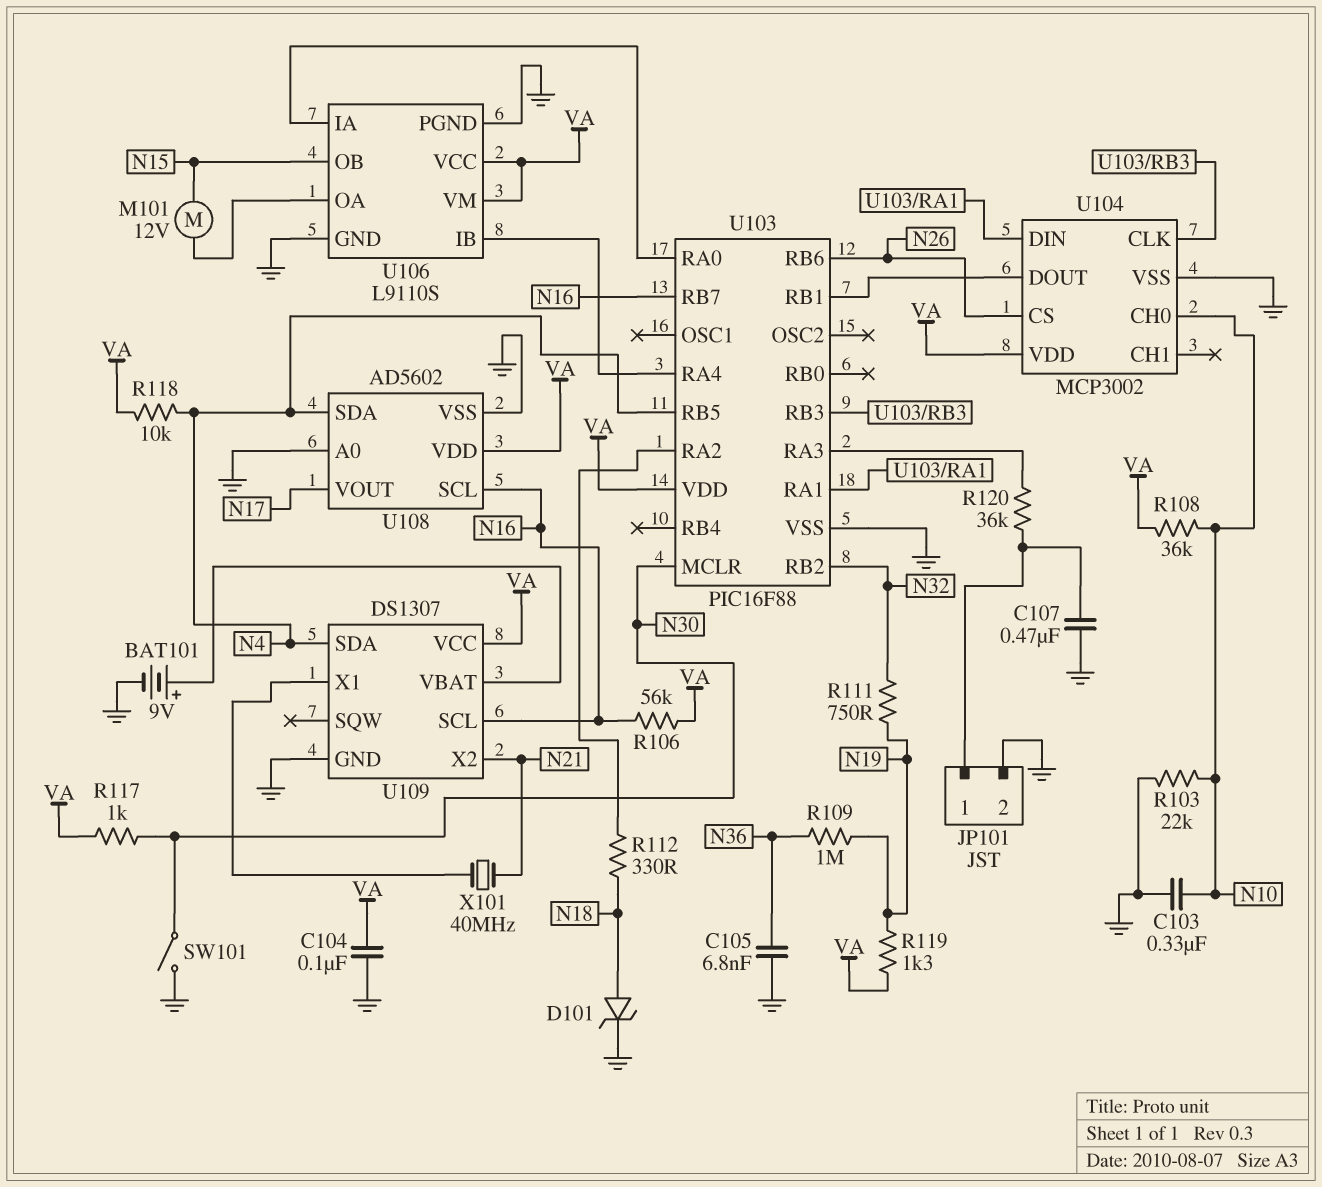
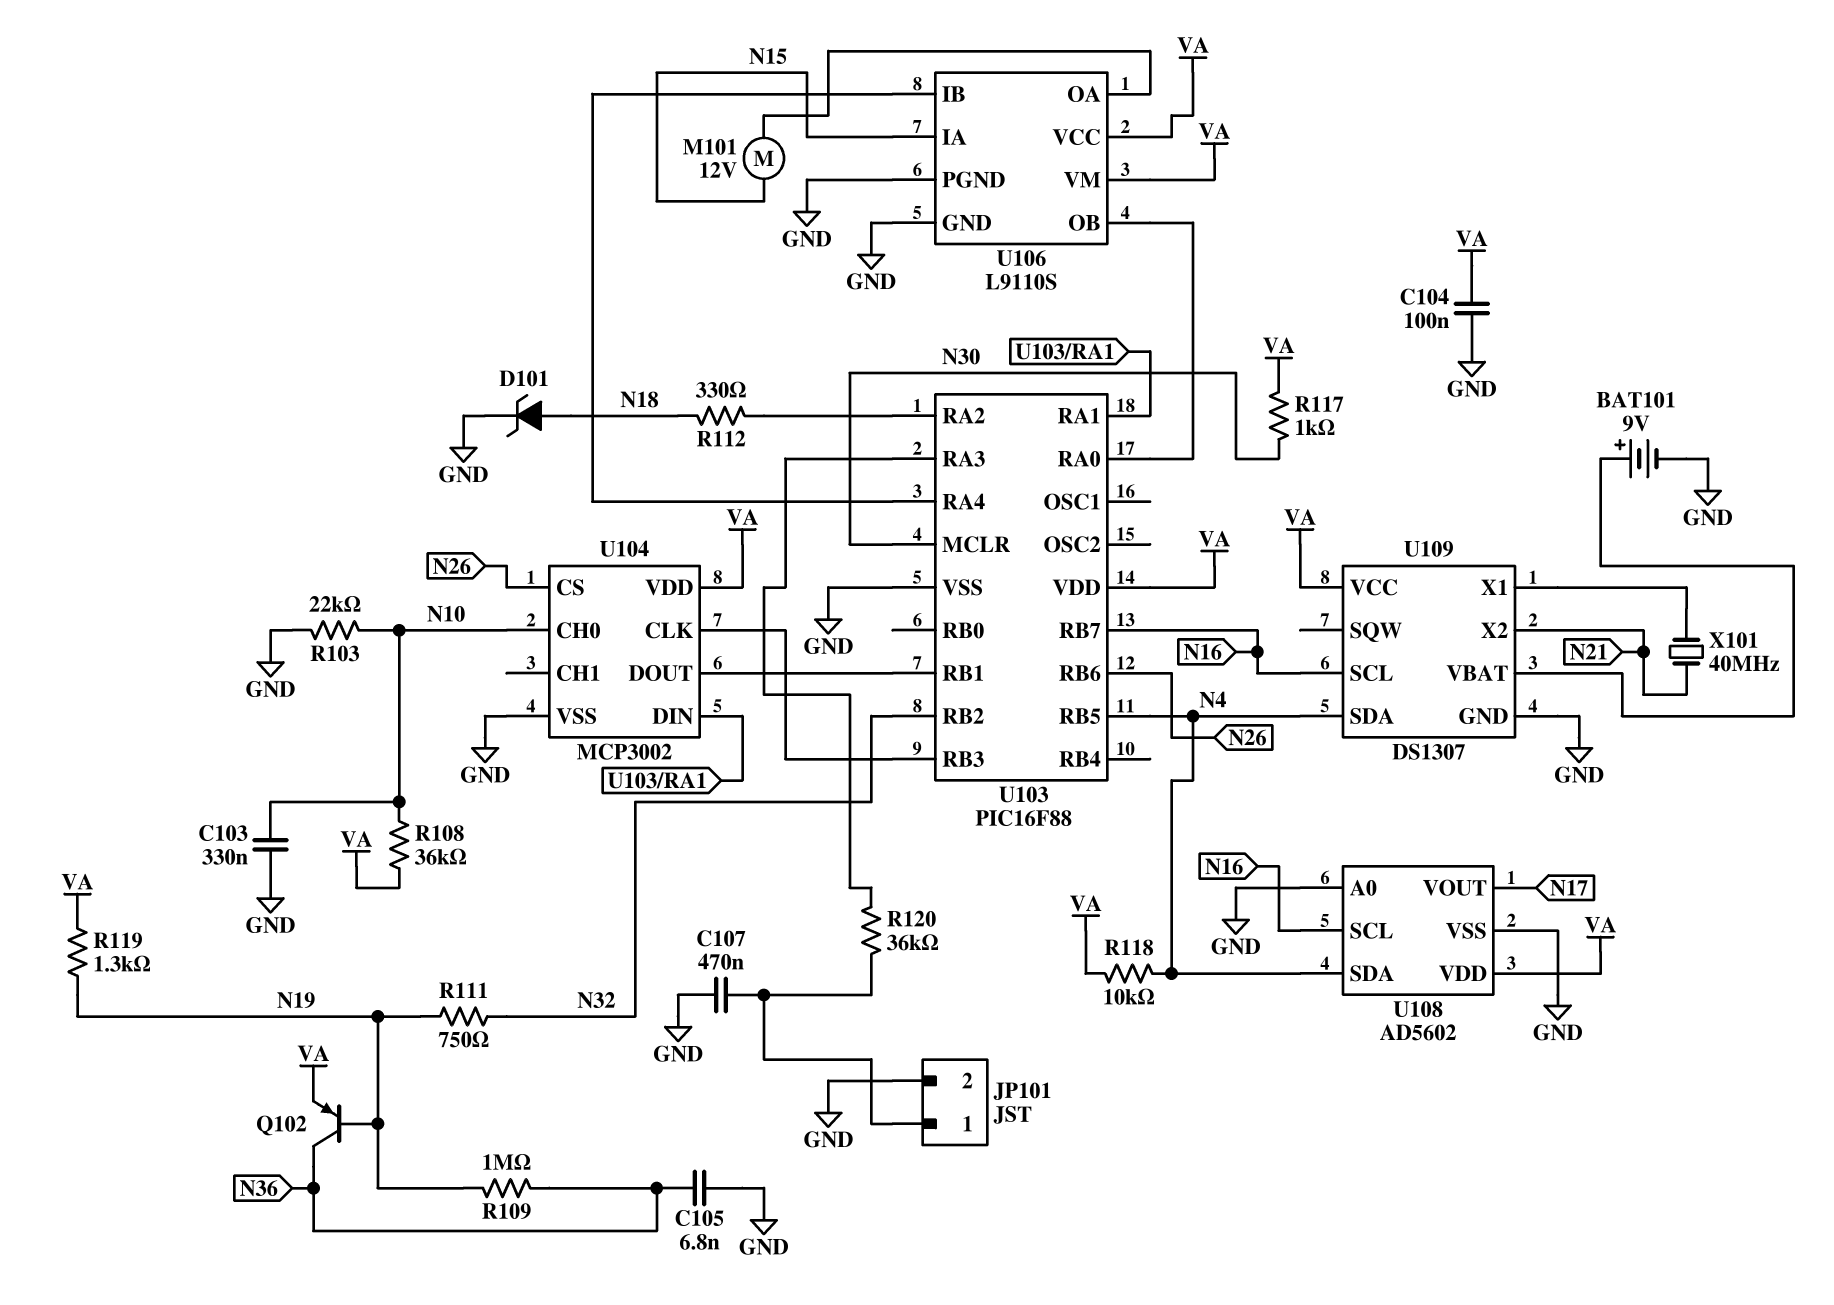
Q102: none -> PNP (B N19, C N36, E VA)
R106: 56k (N16, VA) -> none
SW101: switch (GND, N30) -> none
U106 pin IA: U103/RA0 -> N15
U106 pin OB: N15 -> U103/RA0

